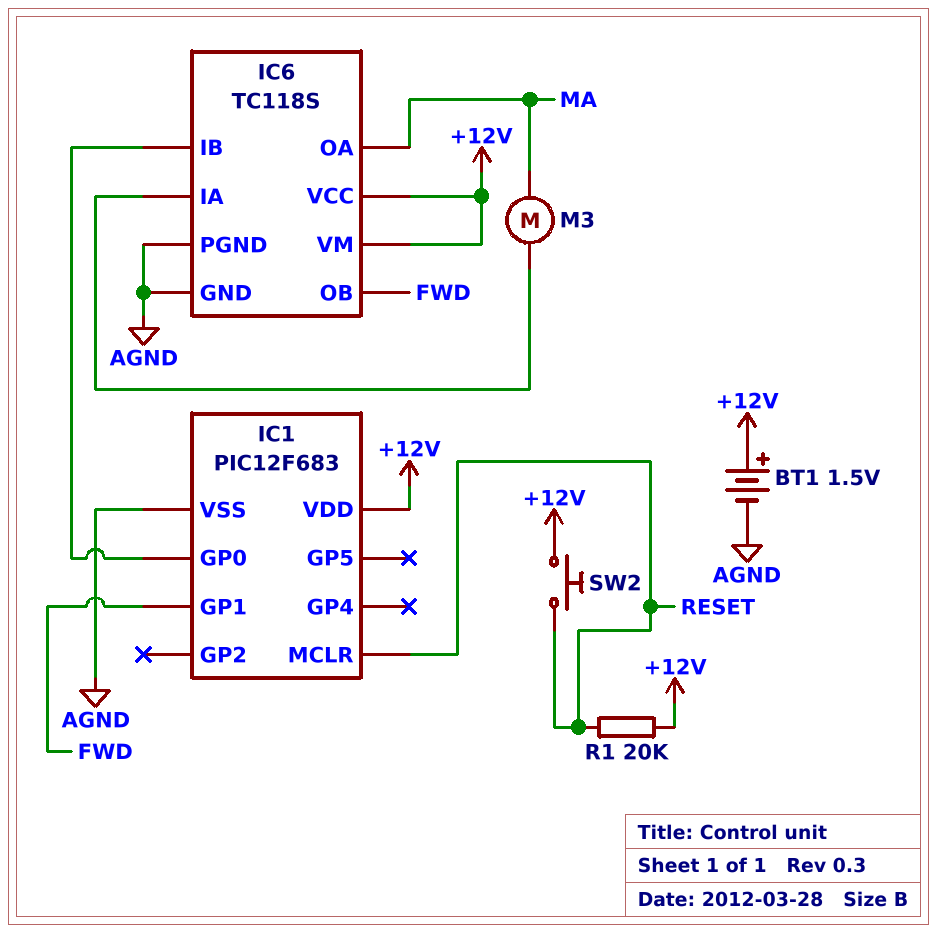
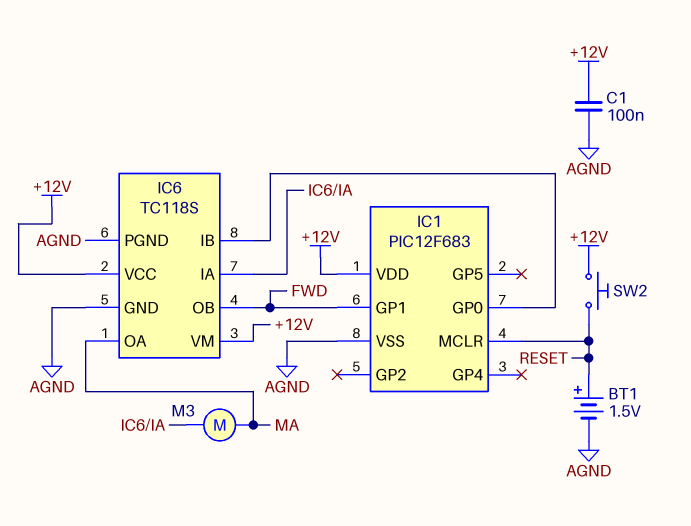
BT1: 1.5V (plus +12V, minus AGND) -> 1.5V (plus RESET, minus AGND)
C1: none -> 100nF (+12V, AGND)
R1: 20k (+12V, RESET) -> none

